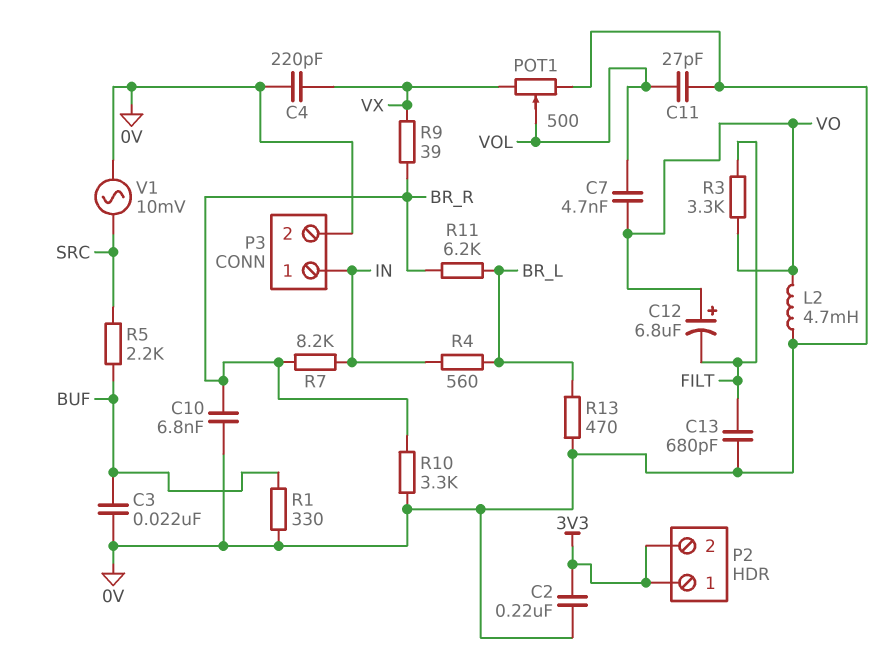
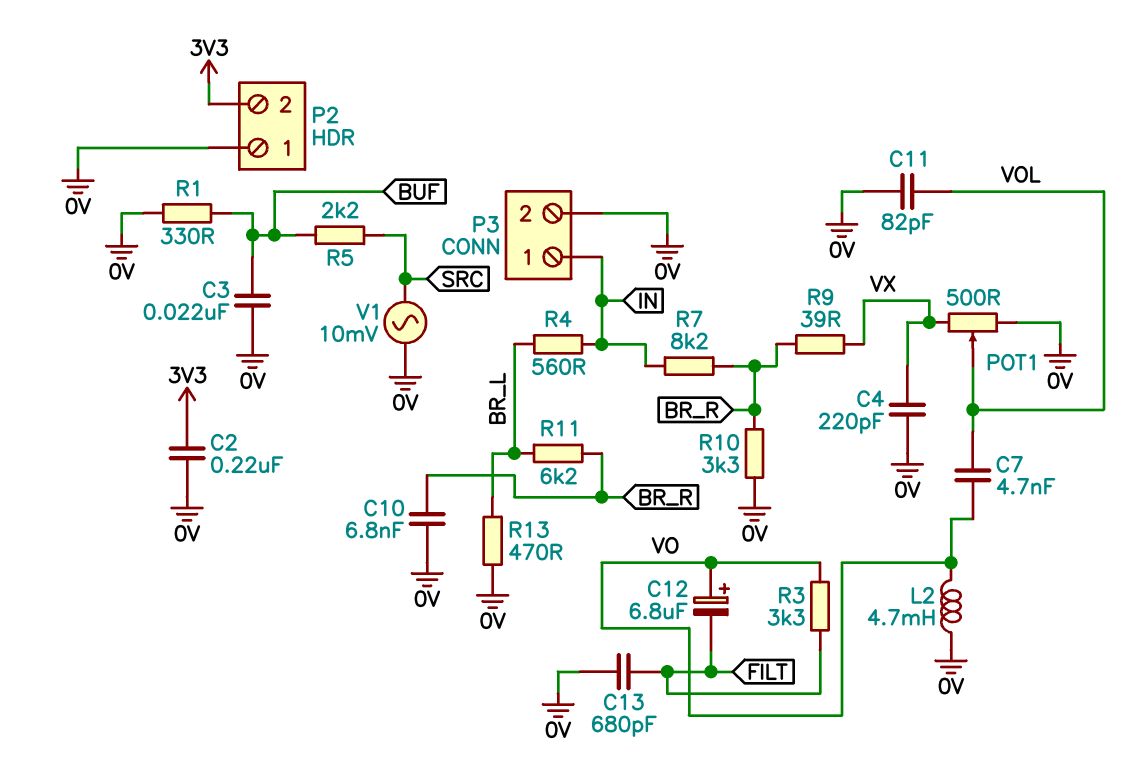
C11: 27pF (0V, VOL) -> 82pF (0V, VOL)
P2 pin 1: 3V3 -> 0V

